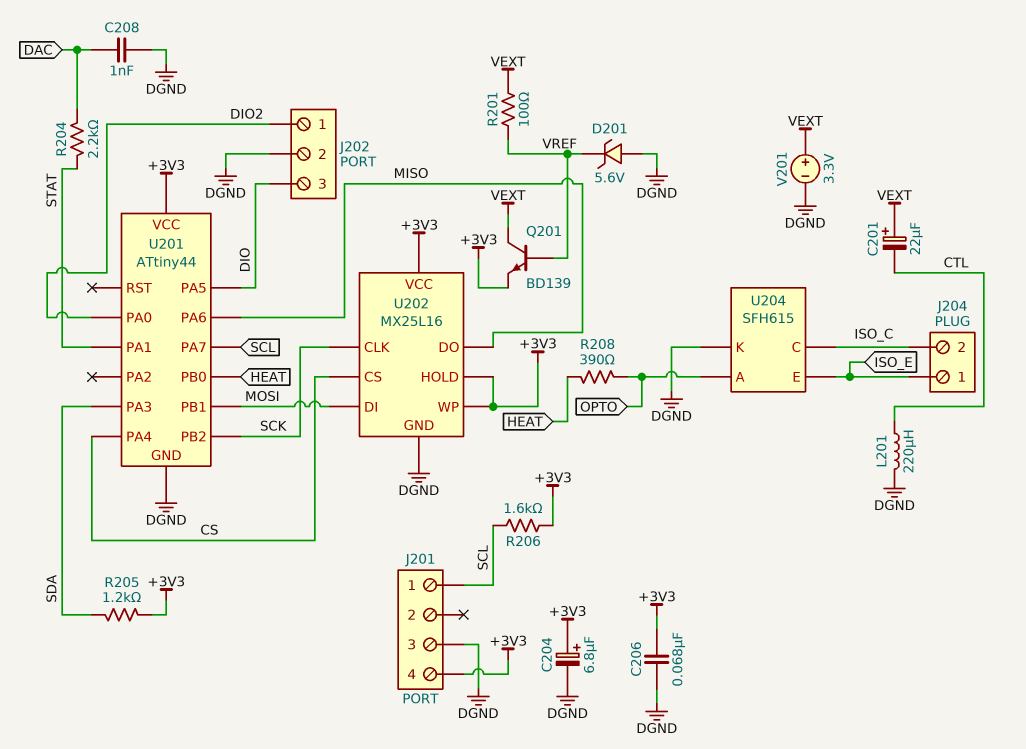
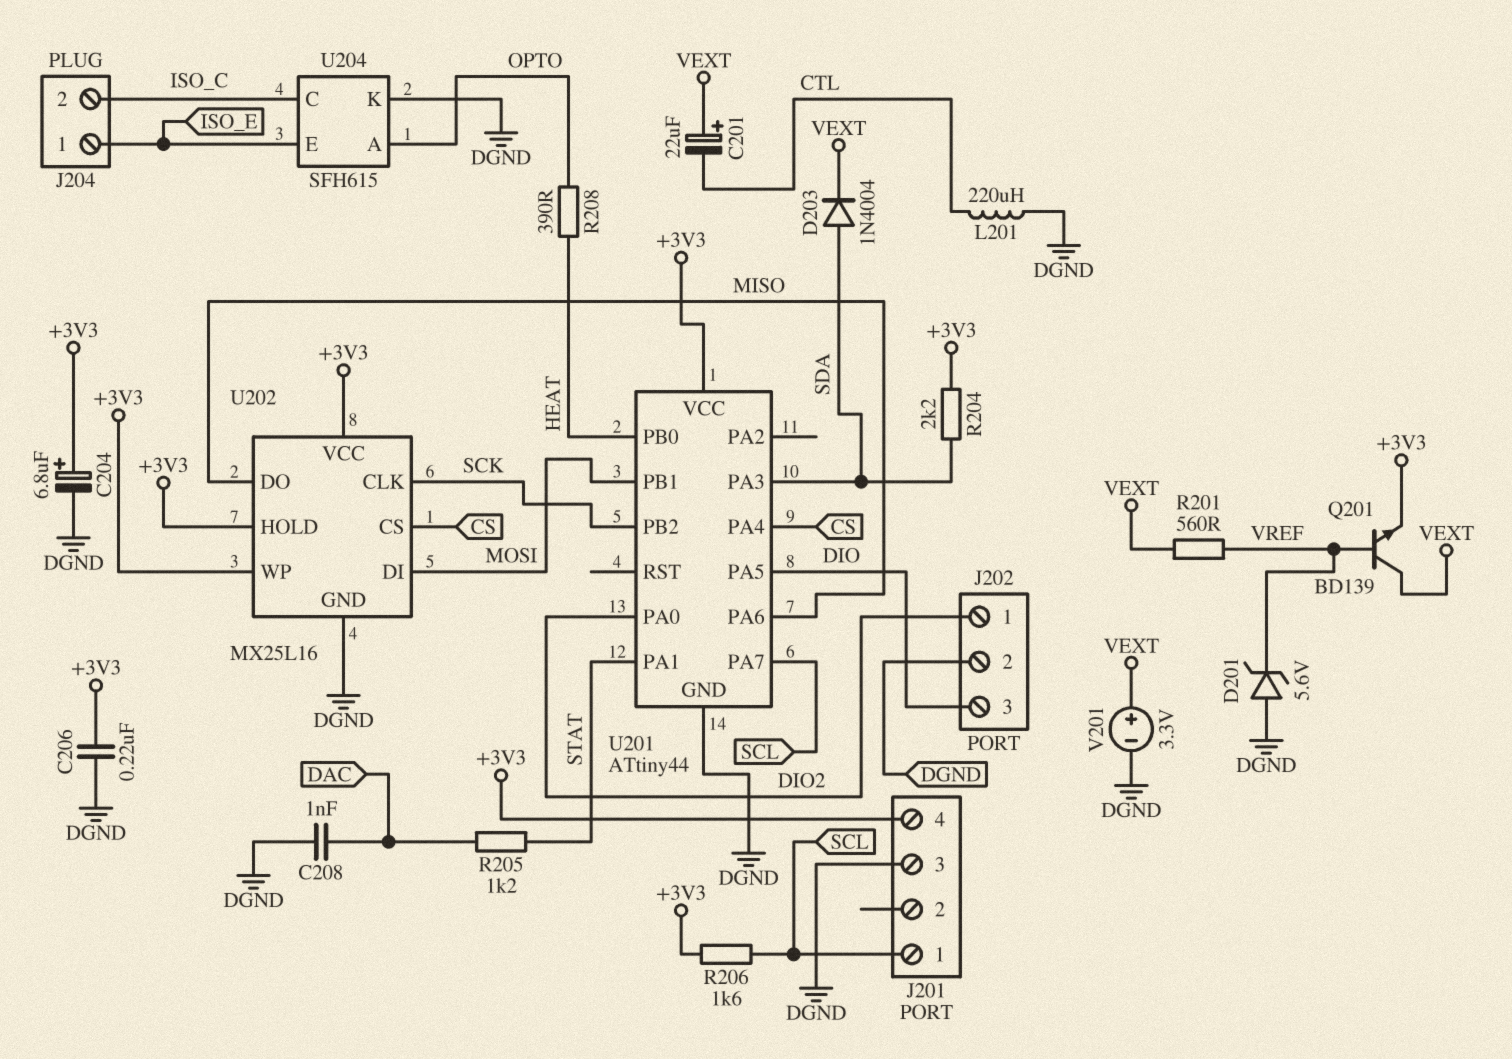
C206: 68nF (+3V3, DGND) -> 220nF (+3V3, DGND)
D203: none -> diode 1N4004 (A SDA, K VEXT)
R201: 100 (VEXT, VREF) -> 560 (VEXT, VREF)
R204: 2.2k (DAC, STAT) -> 2.2k (+3V3, SDA)
R205: 1.2k (+3V3, SDA) -> 1.2k (DAC, STAT)

